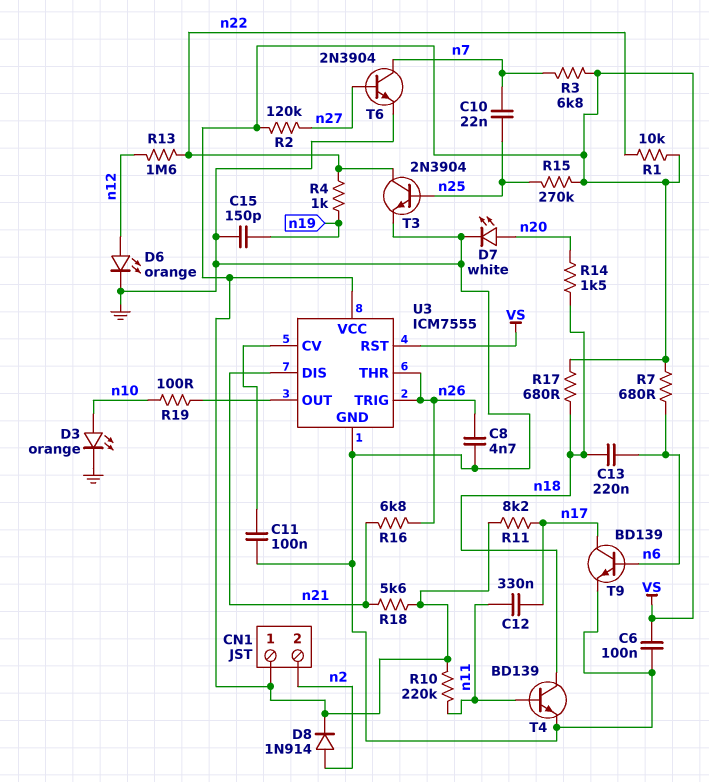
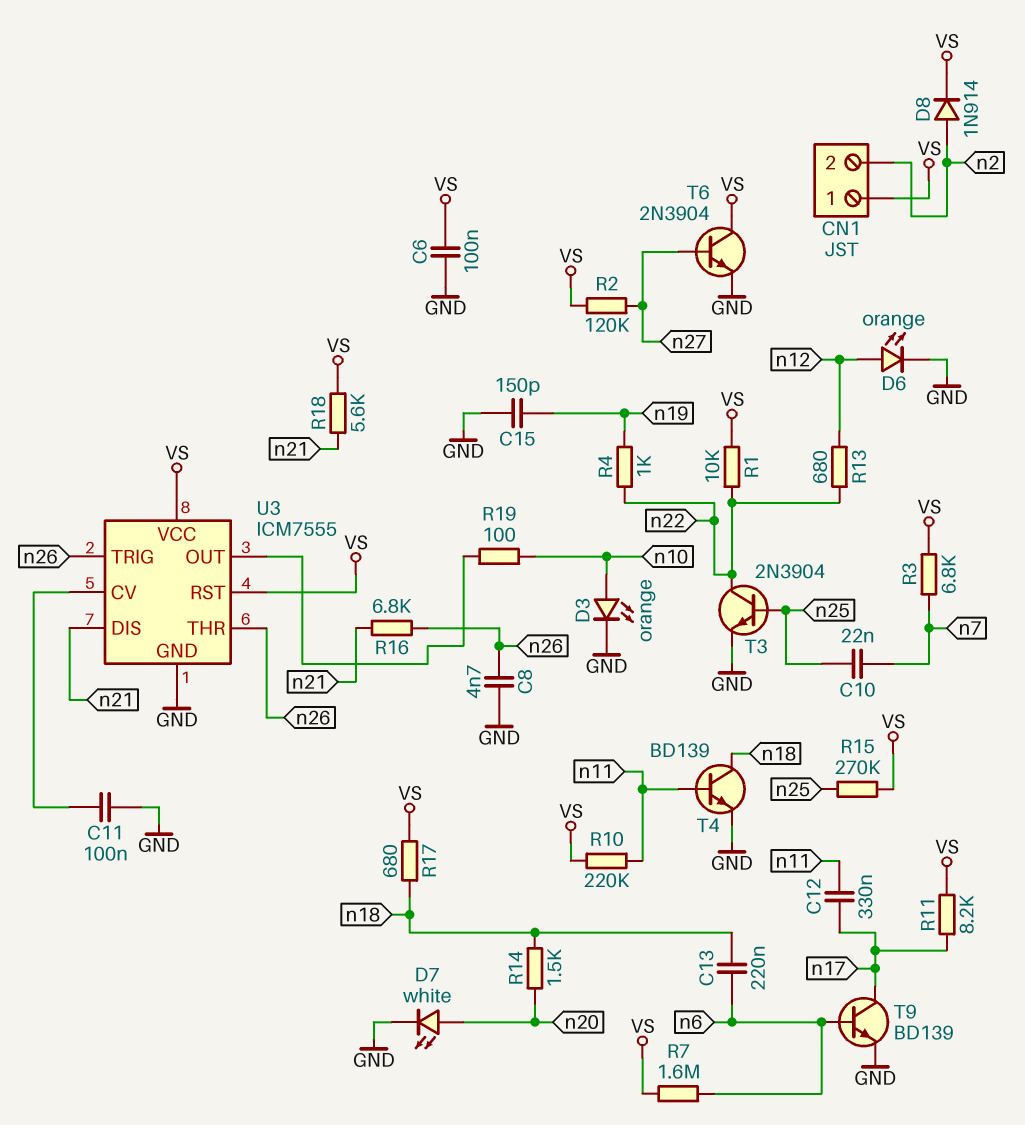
R7: 680 (VS, n6) -> 1.6M (VS, n6)
R13: 1.6M (n12, n22) -> 680 (n12, n22)
T6: NPN 2N3904 (B n27, C n7, E GND) -> NPN 2N3904 (B n27, C VS, E GND)

